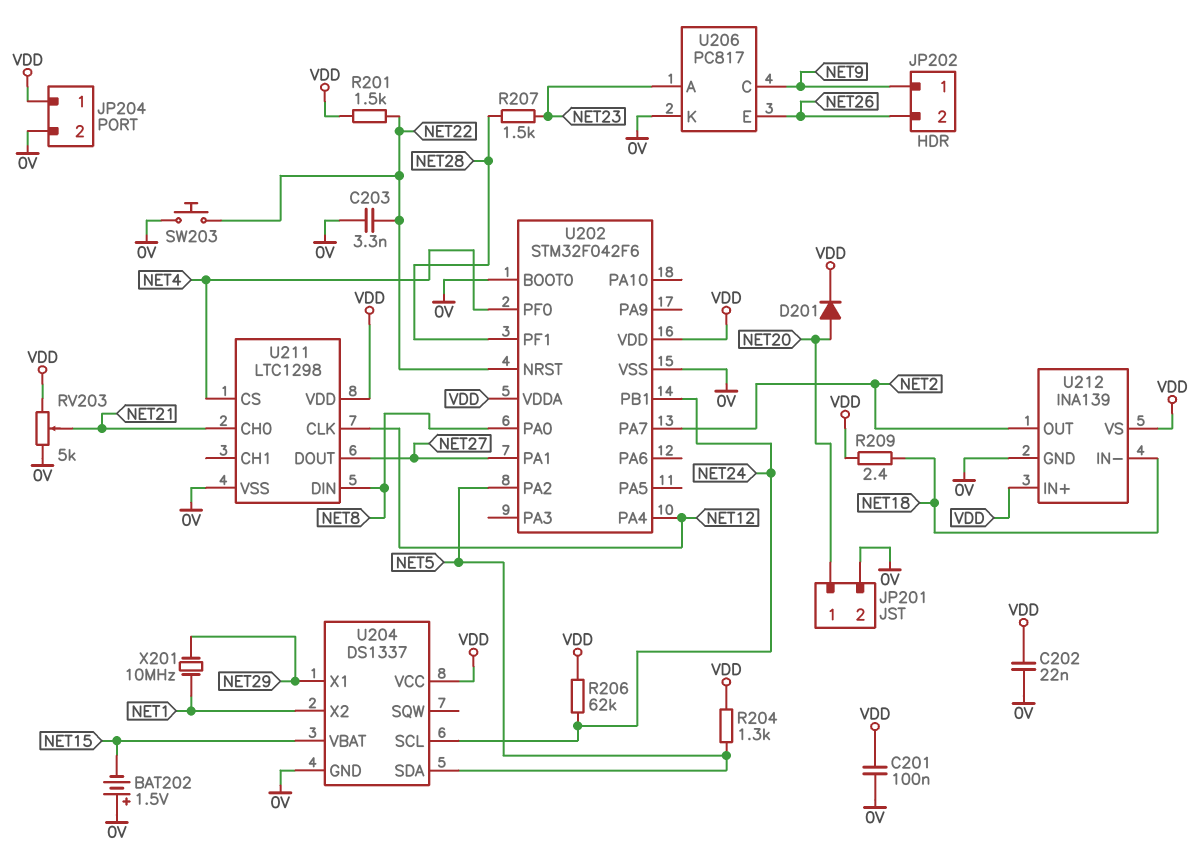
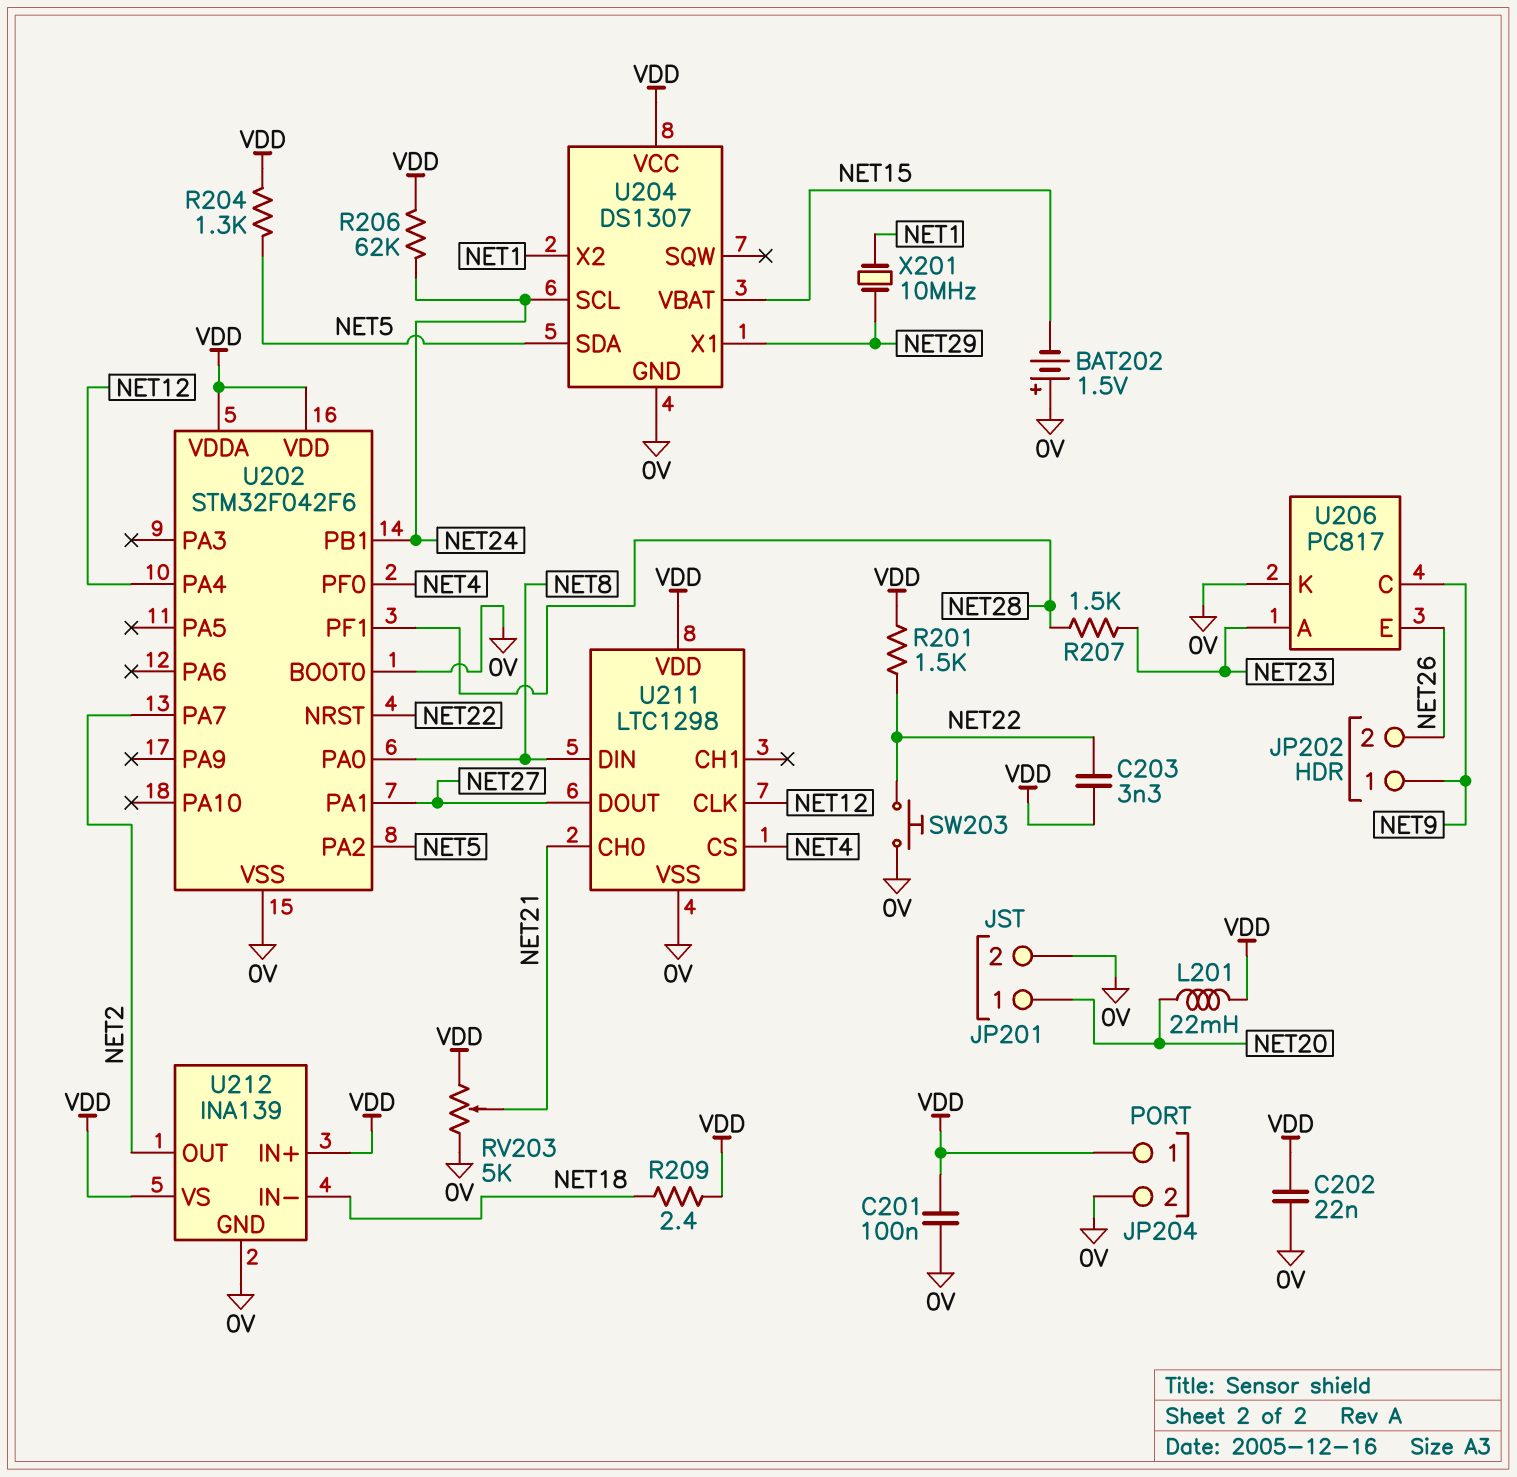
C203: 3.3nF (0V, NET22) -> 3.3nF (NET22, VDD)
D201: diode (A NET20, K VDD) -> none
L201: none -> 22mH (NET20, VDD)
U204: DS1337 -> DS1307

